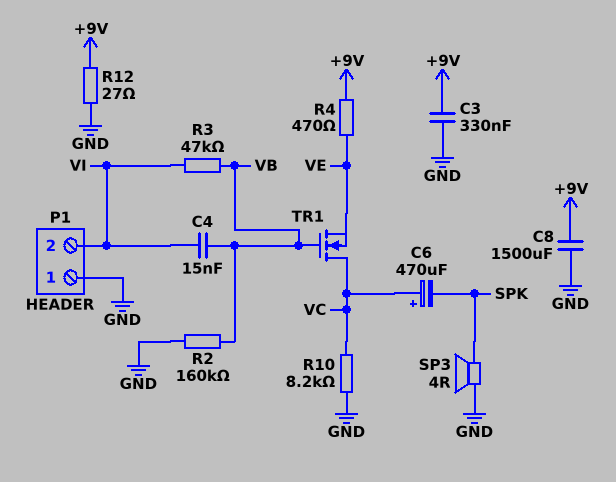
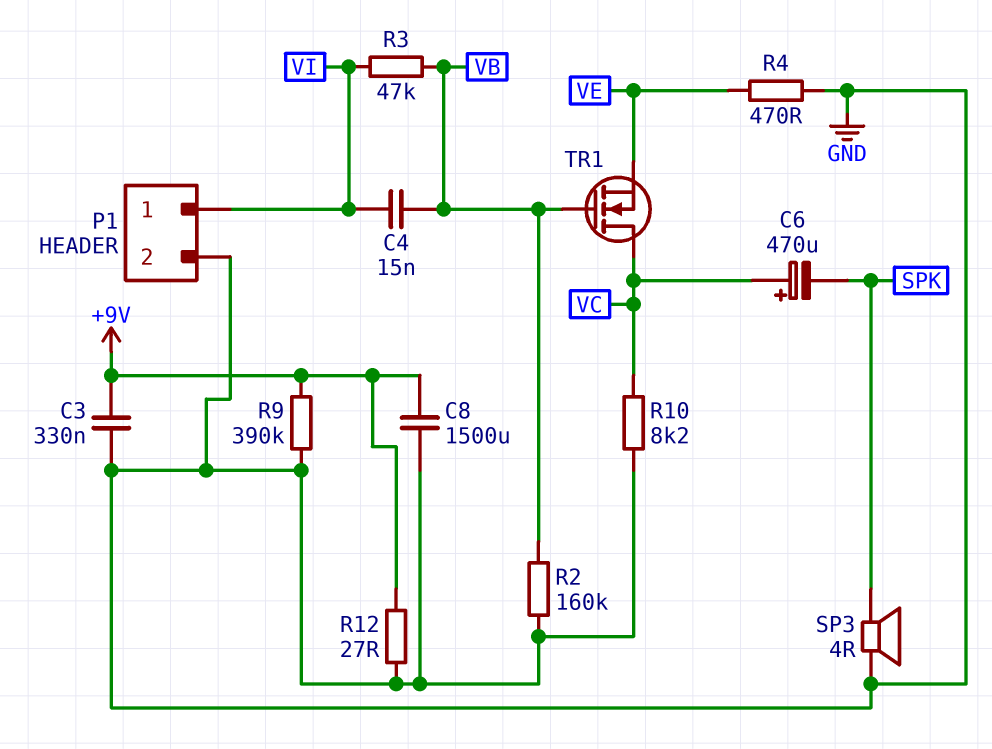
P1 pin 1: GND -> VI
P1 pin 2: VI -> GND
R4: 470 (+9V, VE) -> 470 (GND, VE)
R9: none -> 390k (+9V, GND)

